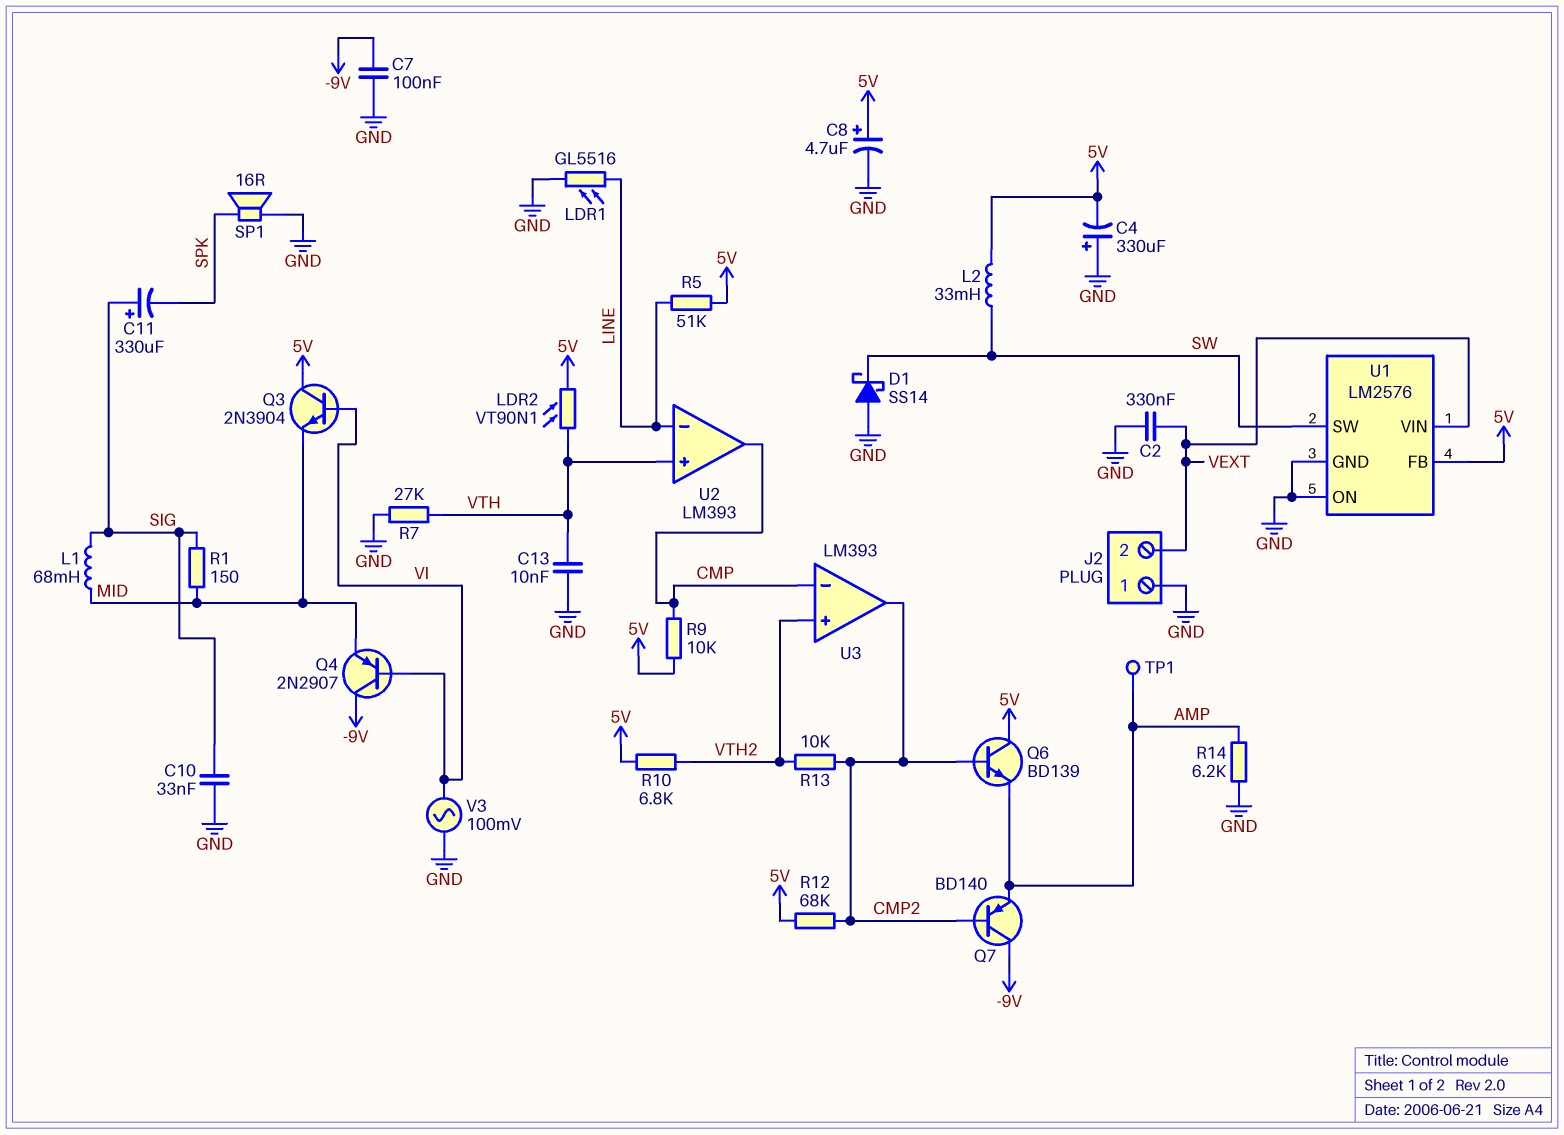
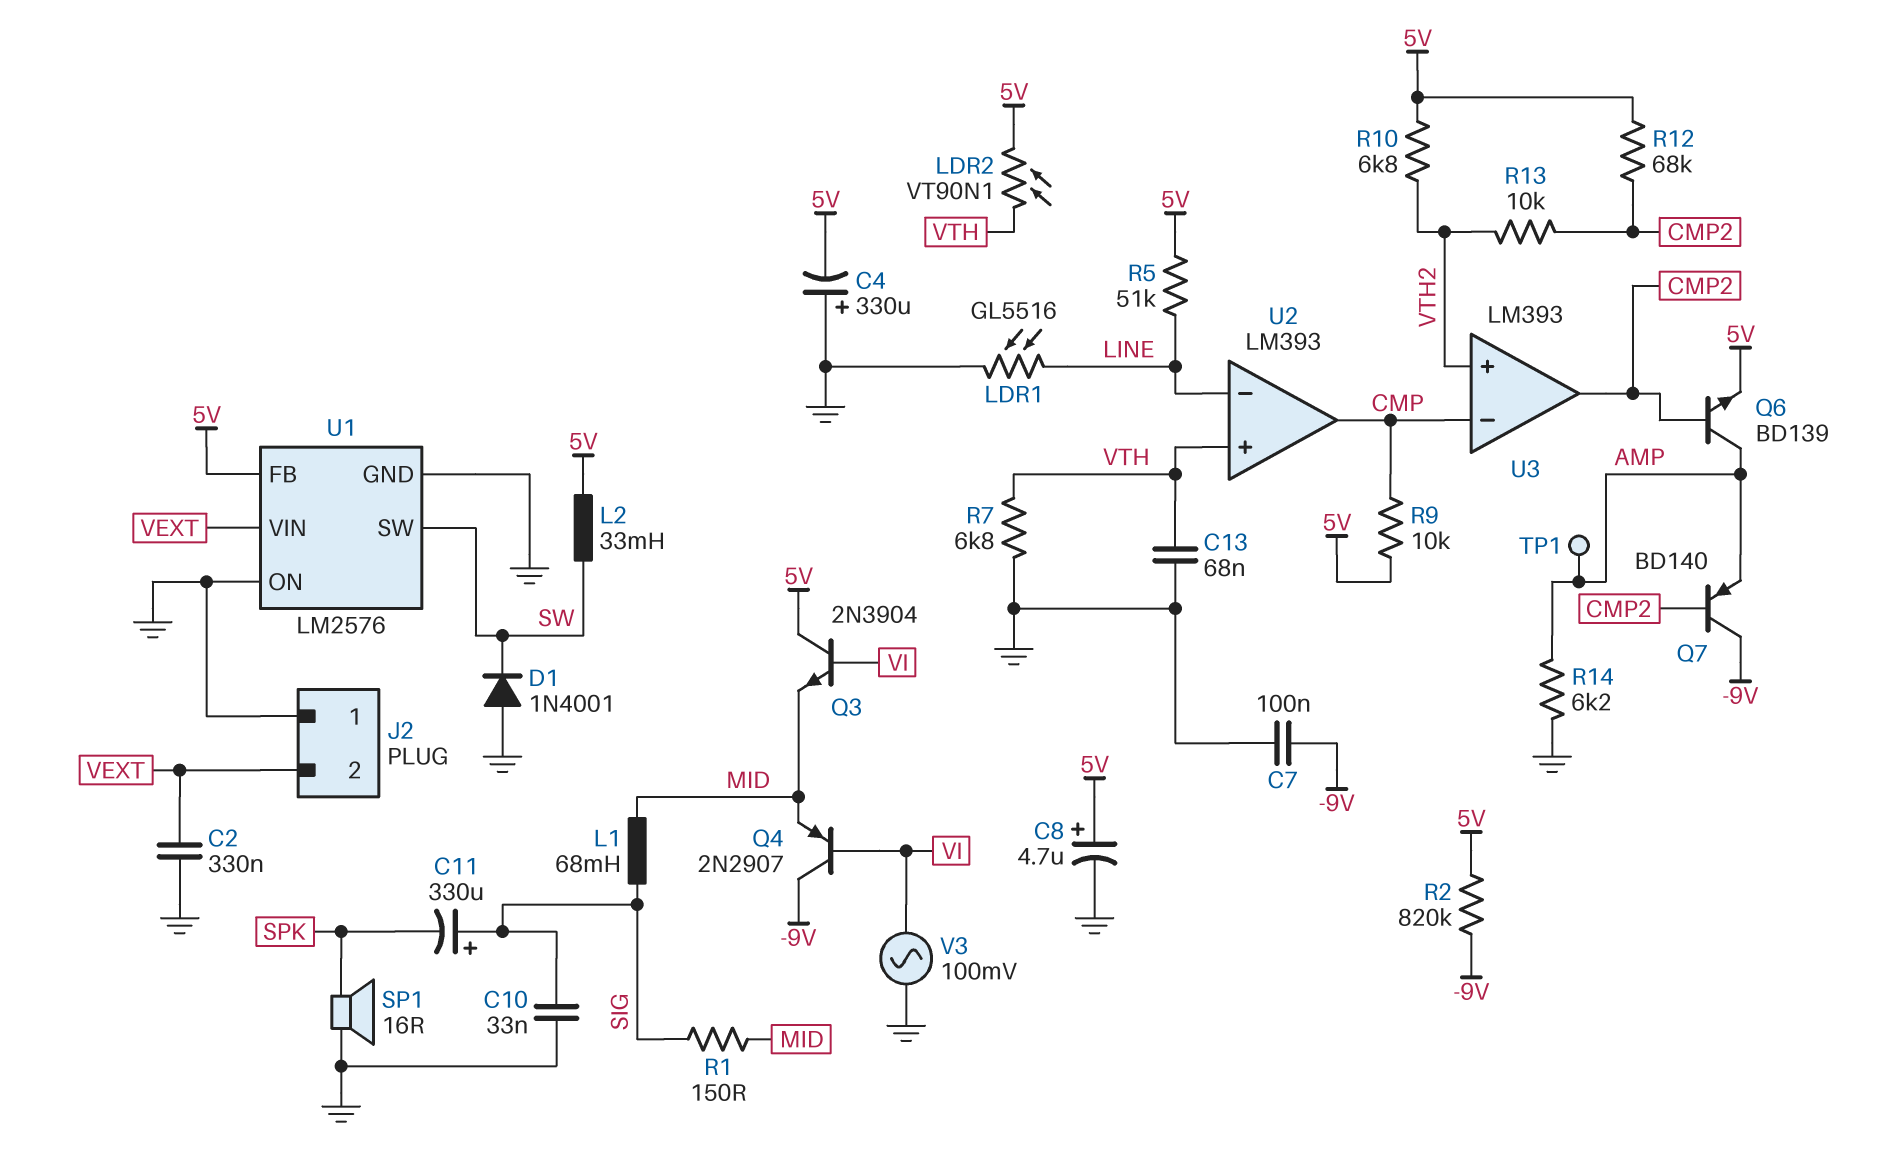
C13: 10nF (GND, VTH) -> 68nF (GND, VTH)
D1: schottky SS14 (A GND, K SW) -> diode 1N4001 (A GND, K SW)
Q6: NPN BD139 (B CMP2, C 5V, E AMP) -> NPN BD139 (B CMP2, C AMP, E 5V)
R2: none -> 820k (-9V, 5V)
R7: 27k (GND, VTH) -> 6.8k (GND, VTH)

